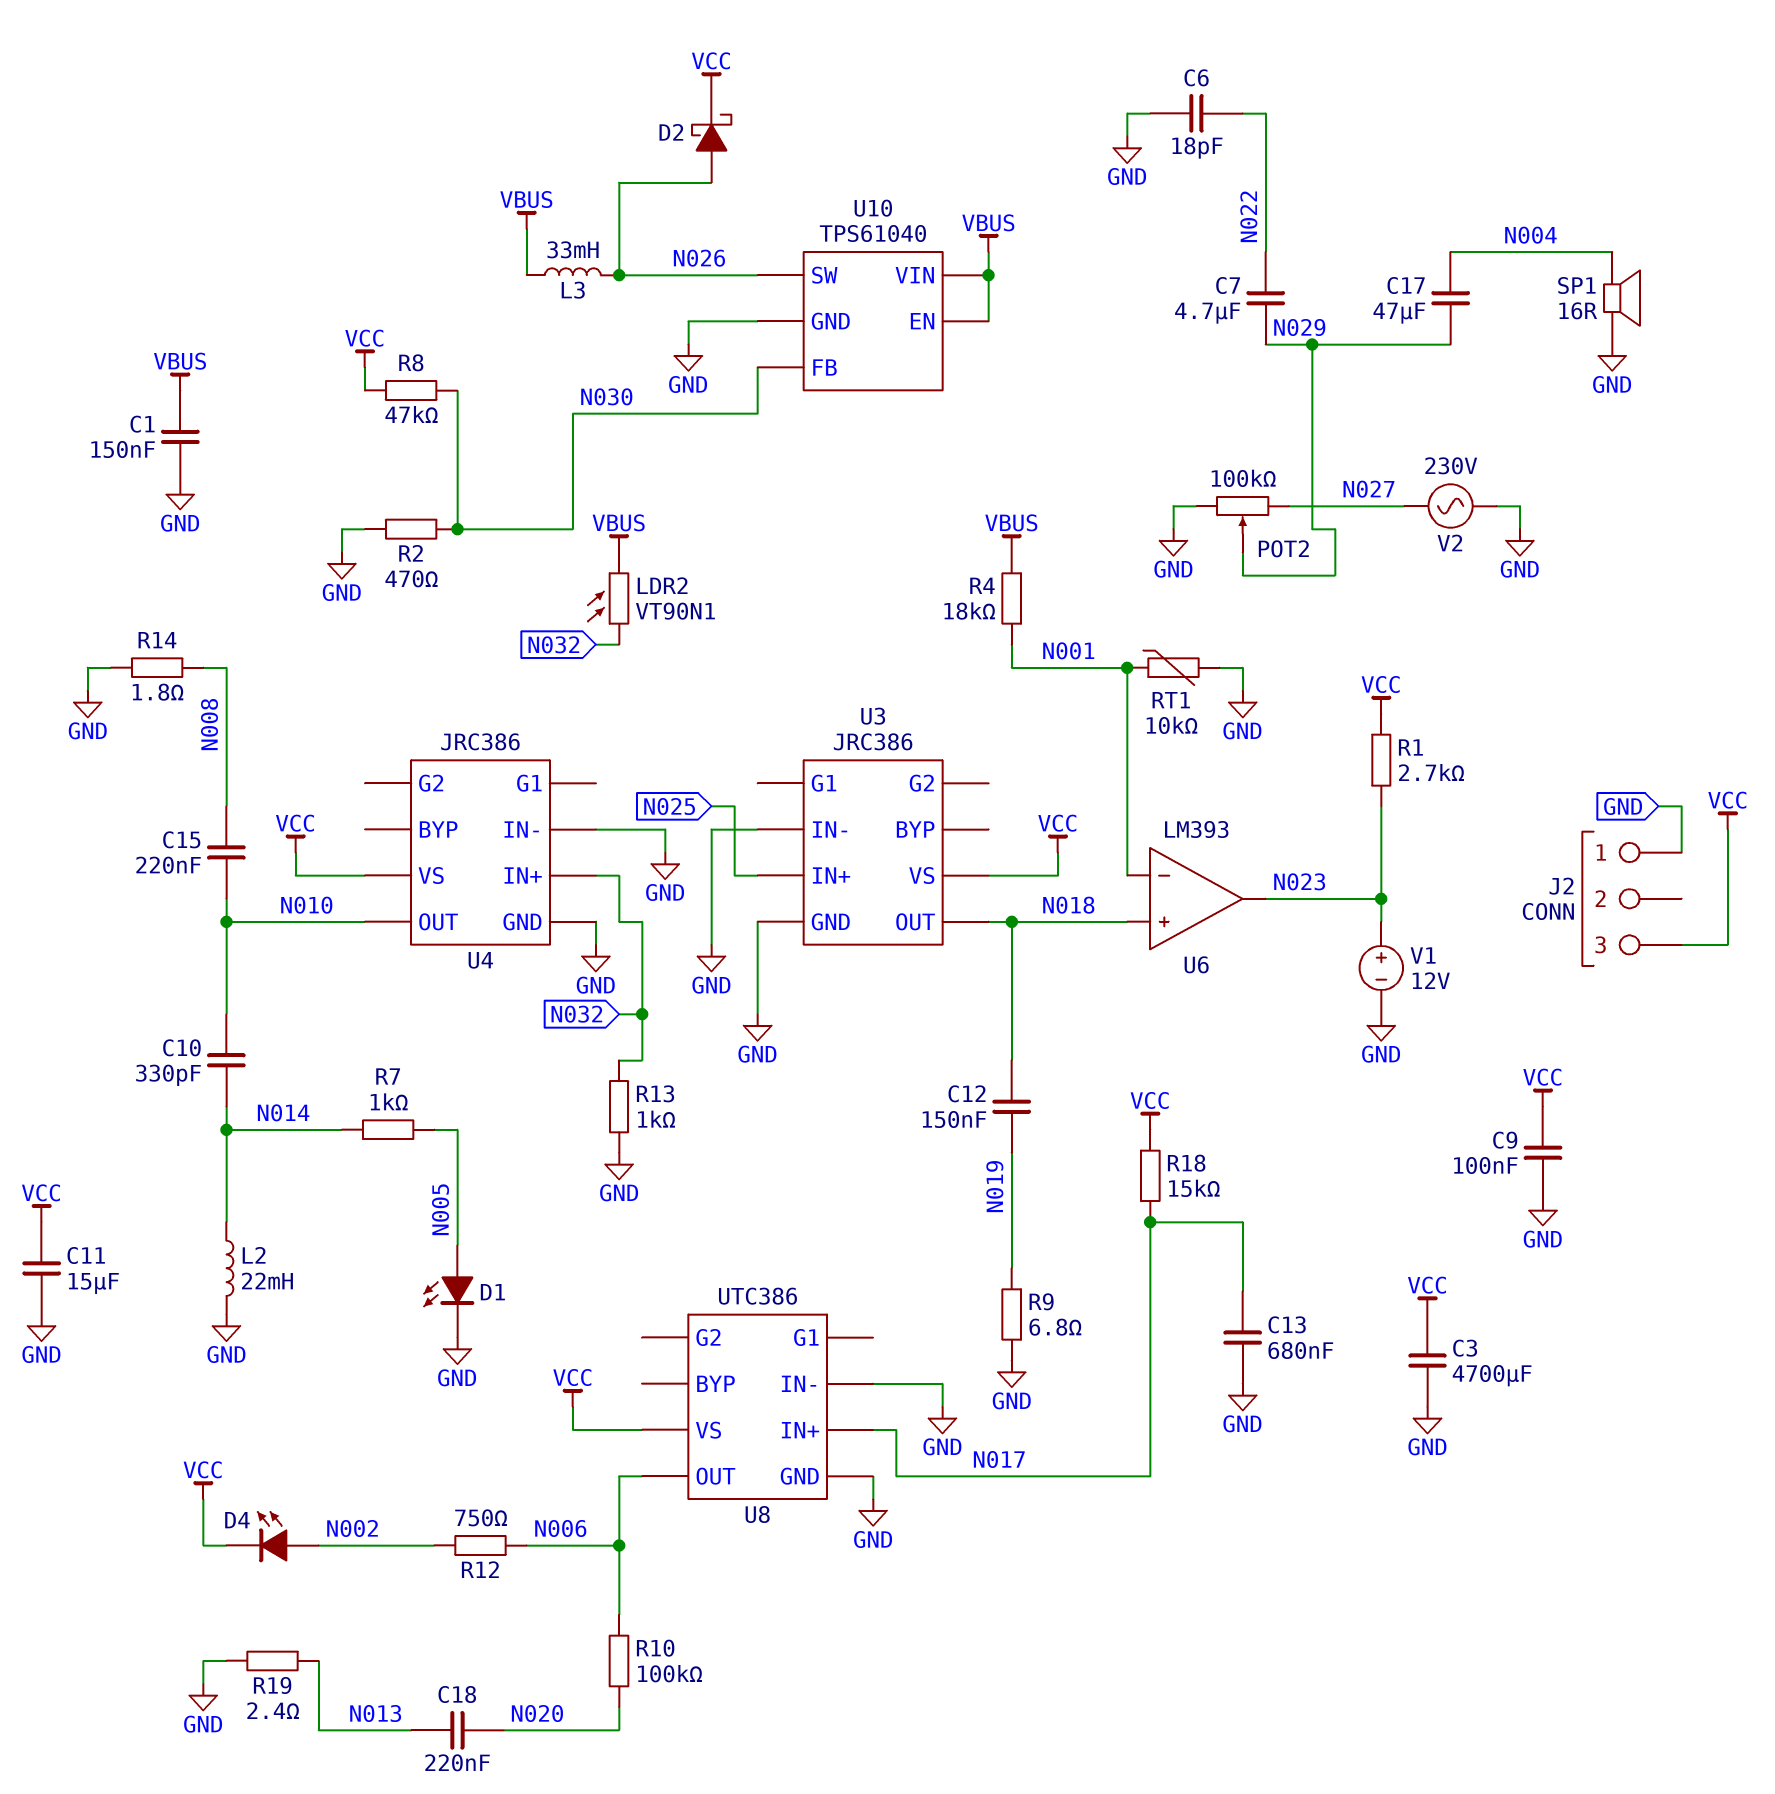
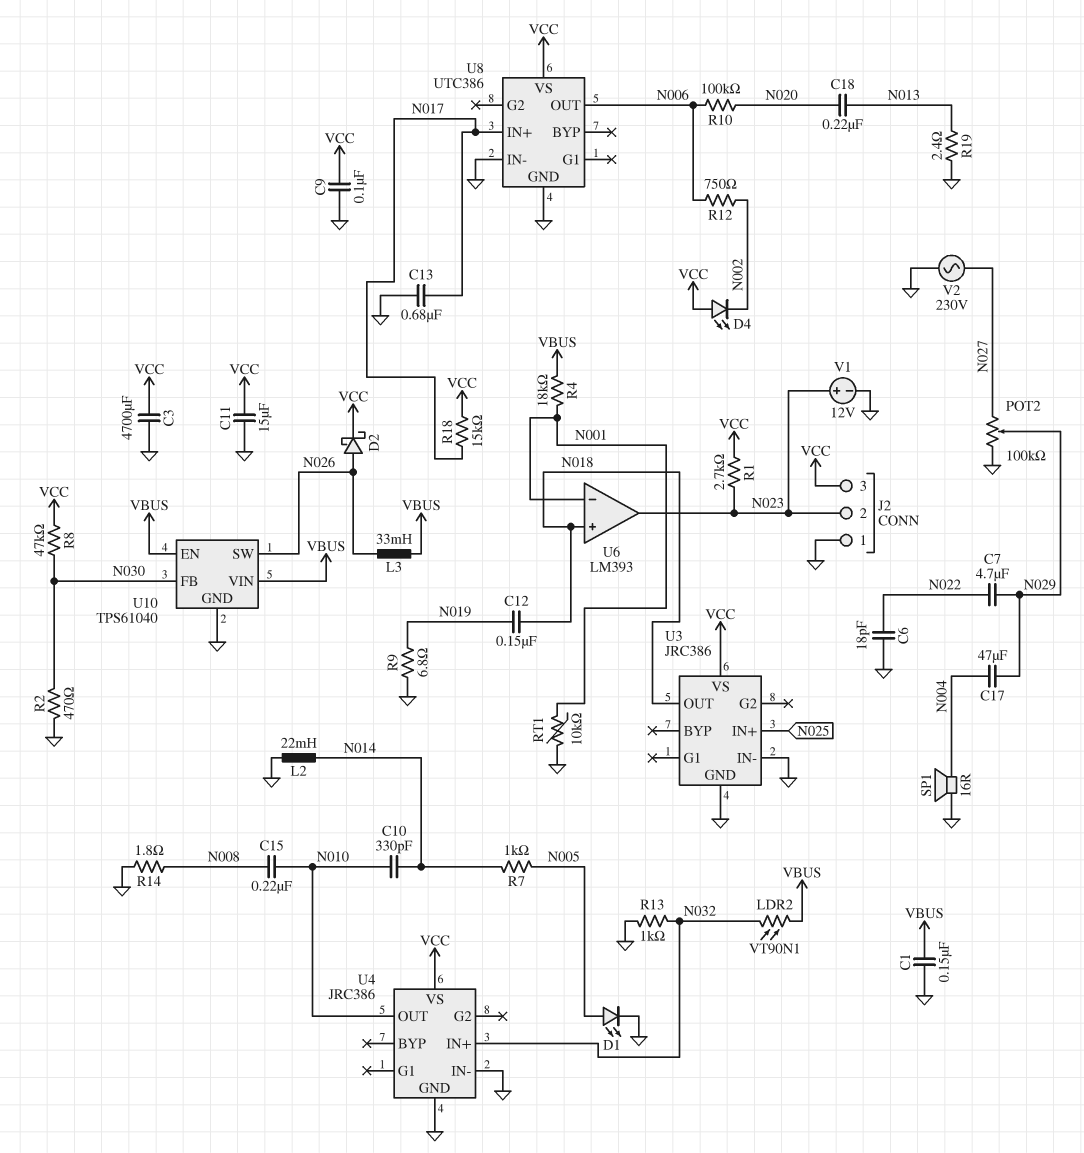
D4: LED (A N002, K VCC) -> LED (A VCC, K N002)
J2 pin 2: none -> N023

